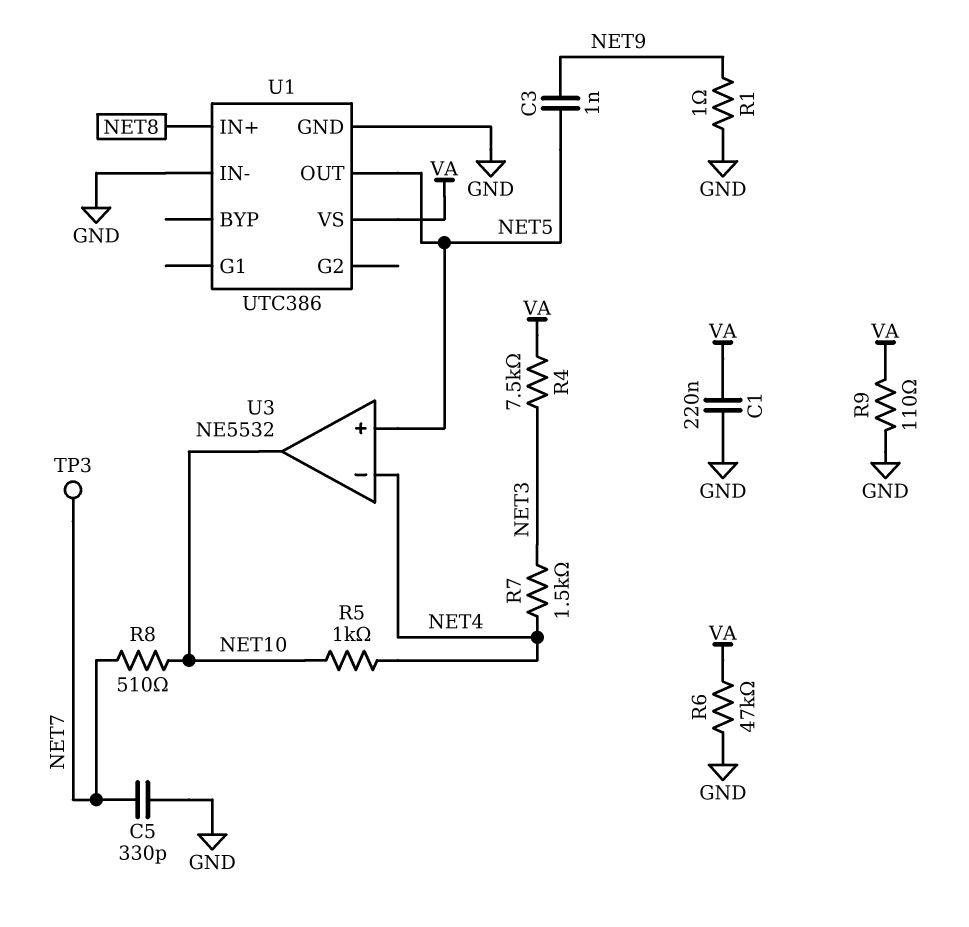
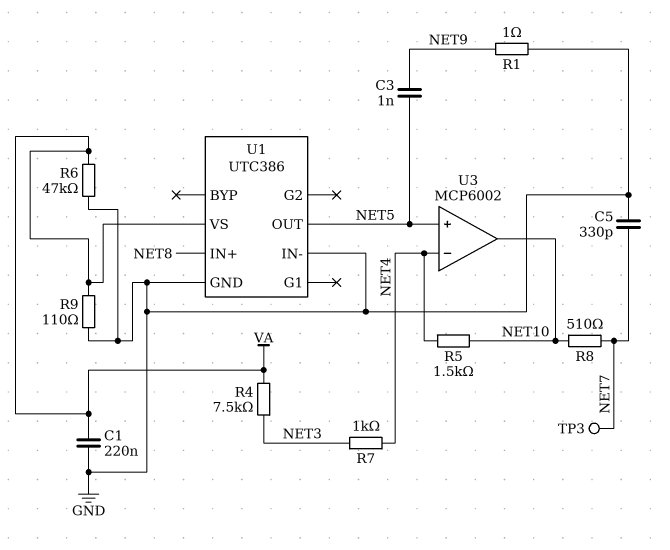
R5: 1k (NET4, NET10) -> 1.5k (NET4, NET10)
R7: 1.5k (NET3, NET4) -> 1k (NET3, NET4)
U3: NE5532 -> MCP6002

